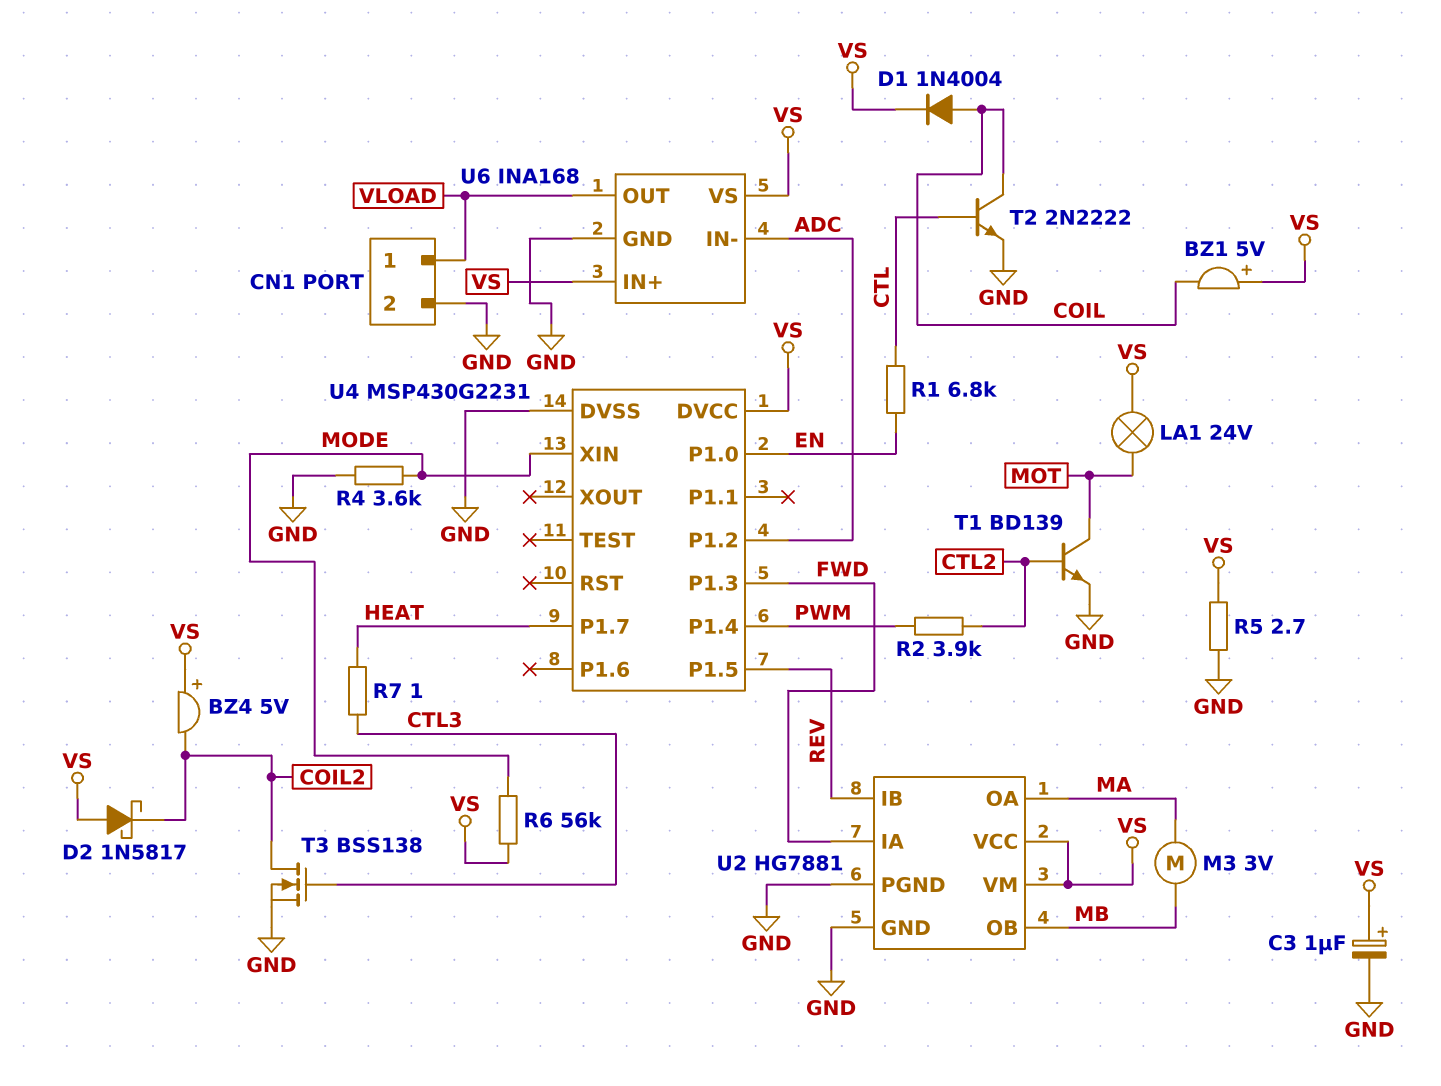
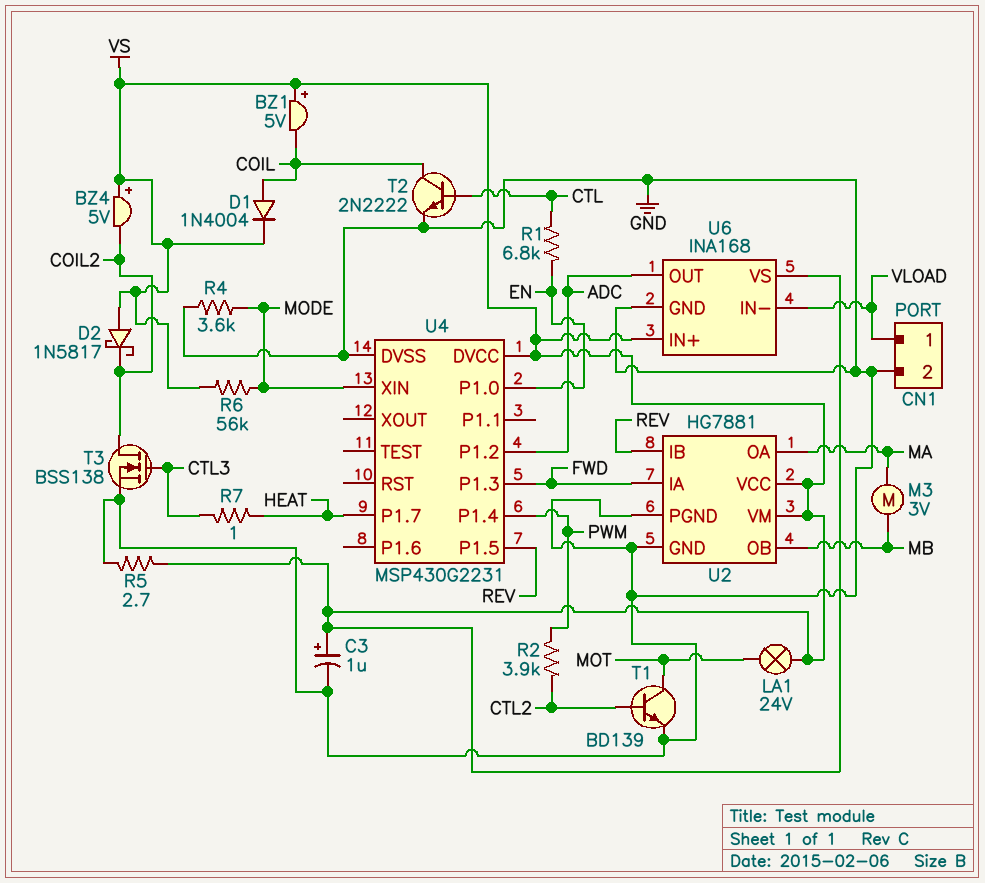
U6 pin IN-: ADC -> VLOAD
U6 pin OUT: VLOAD -> ADC

